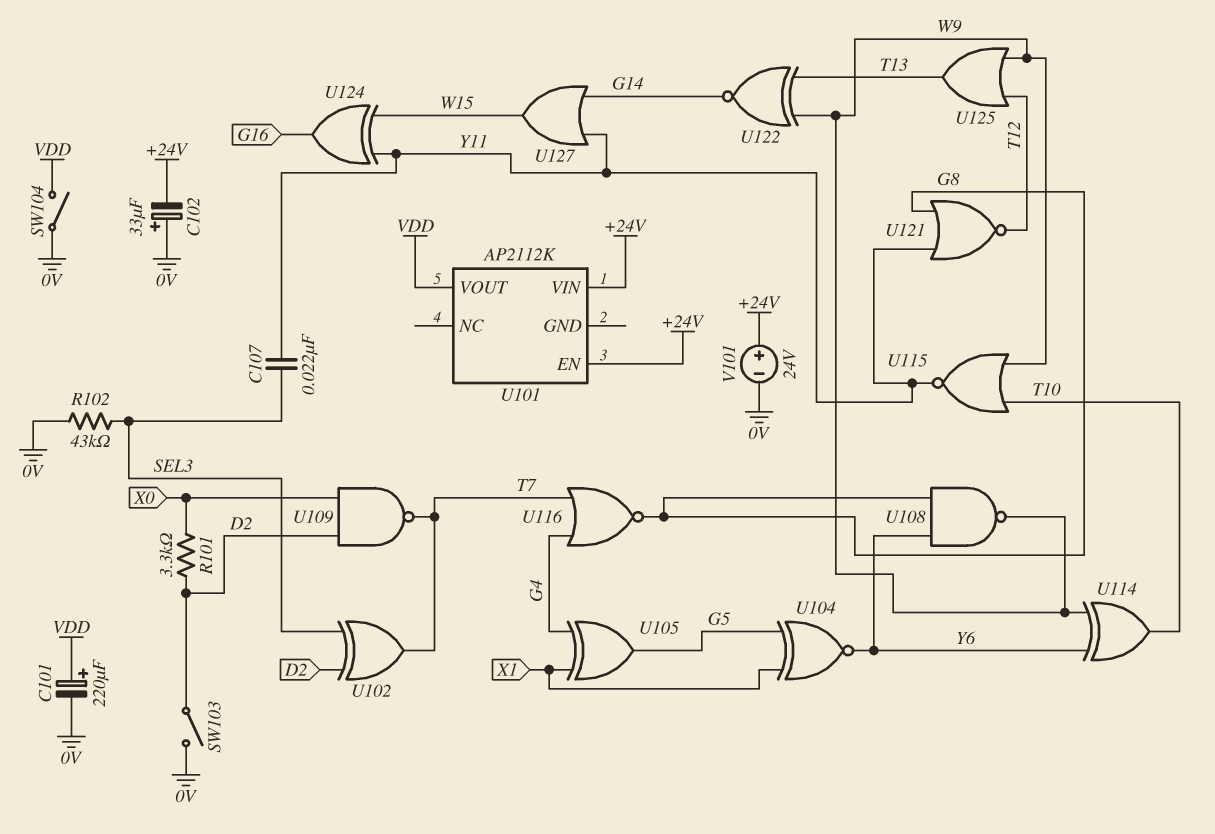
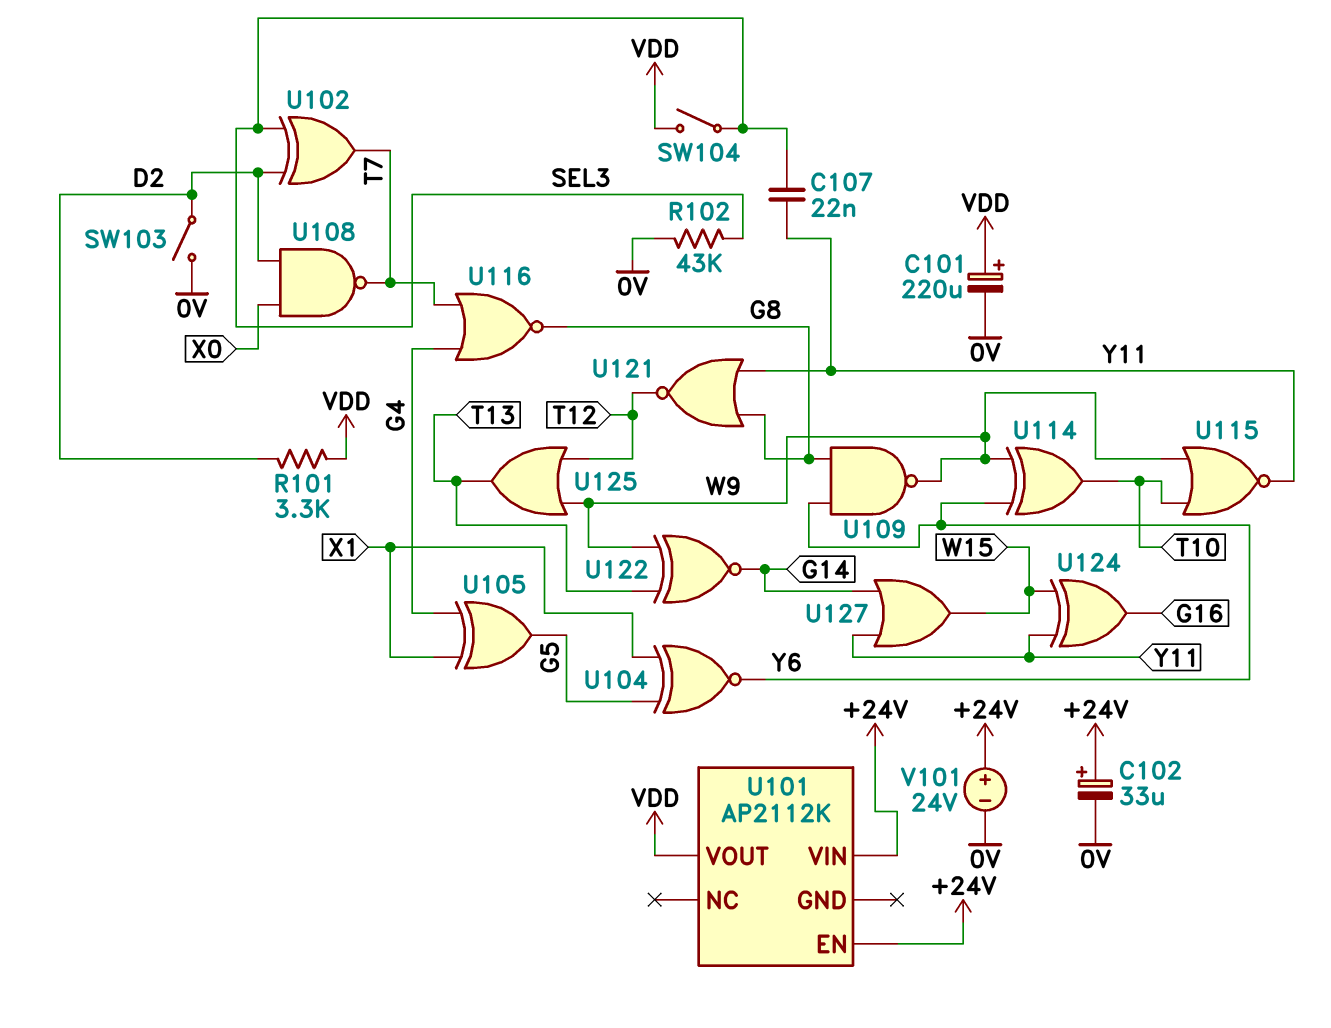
C102: 33uF (plus 0V, minus +24V) -> 33uF (plus +24V, minus 0V)
R101: 3.3k (D2, X0) -> 3.3k (D2, VDD)
SW104: switch (0V, VDD) -> switch (SEL3, VDD)
U108: NAND (in G8, in Y6, out W9) -> NAND (in D2, in X0, out T7)
U109: NAND (in D2, in X0, out T7) -> NAND (in G8, in Y6, out W9)

